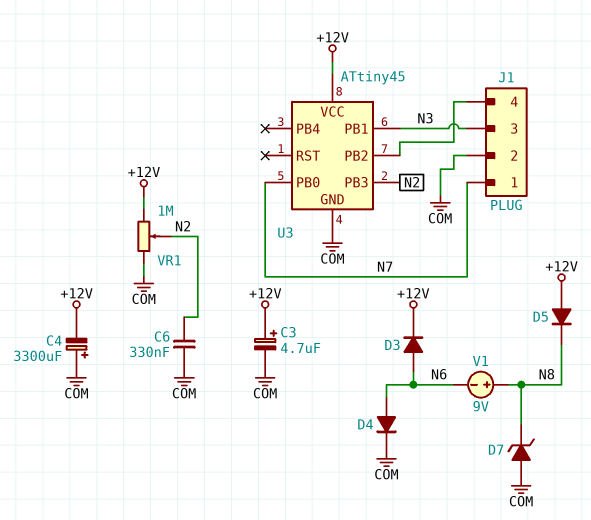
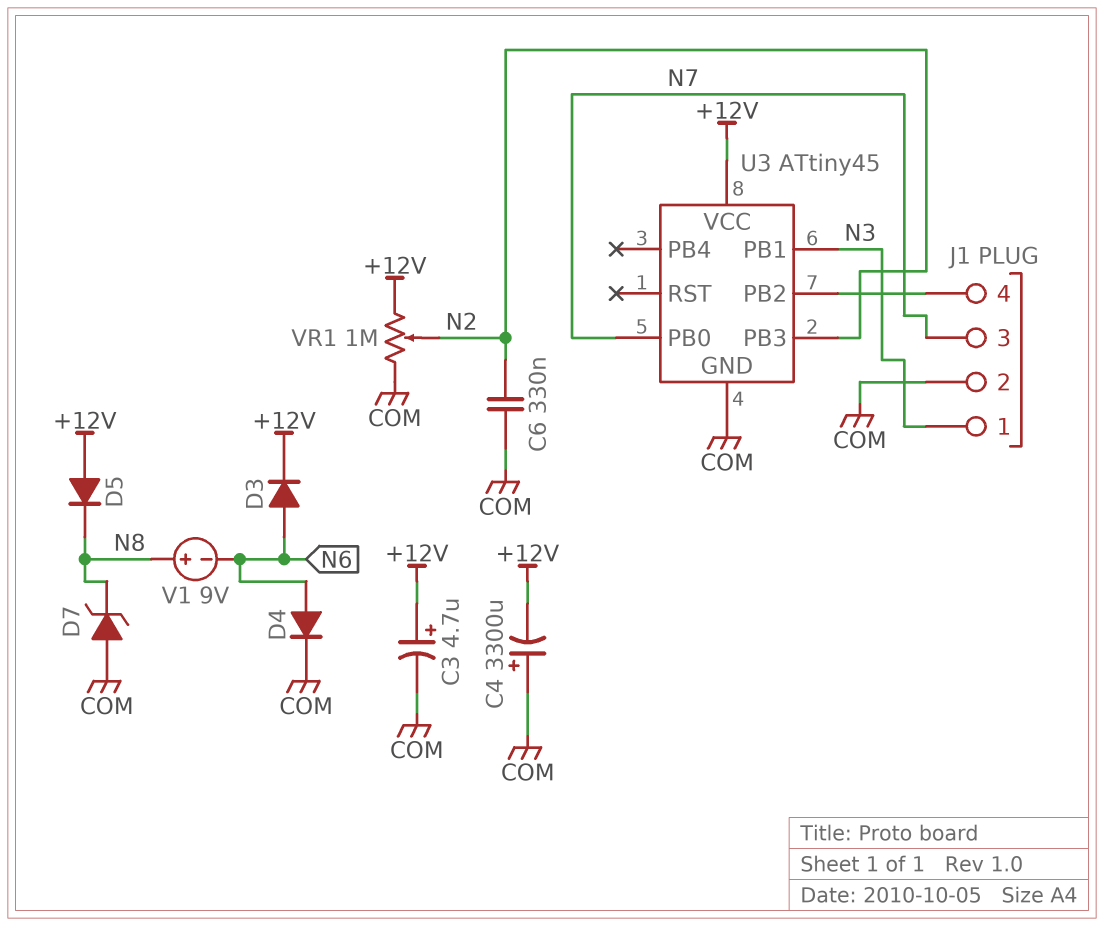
J1 pin 1: N7 -> N3
J1 pin 3: N3 -> N7

